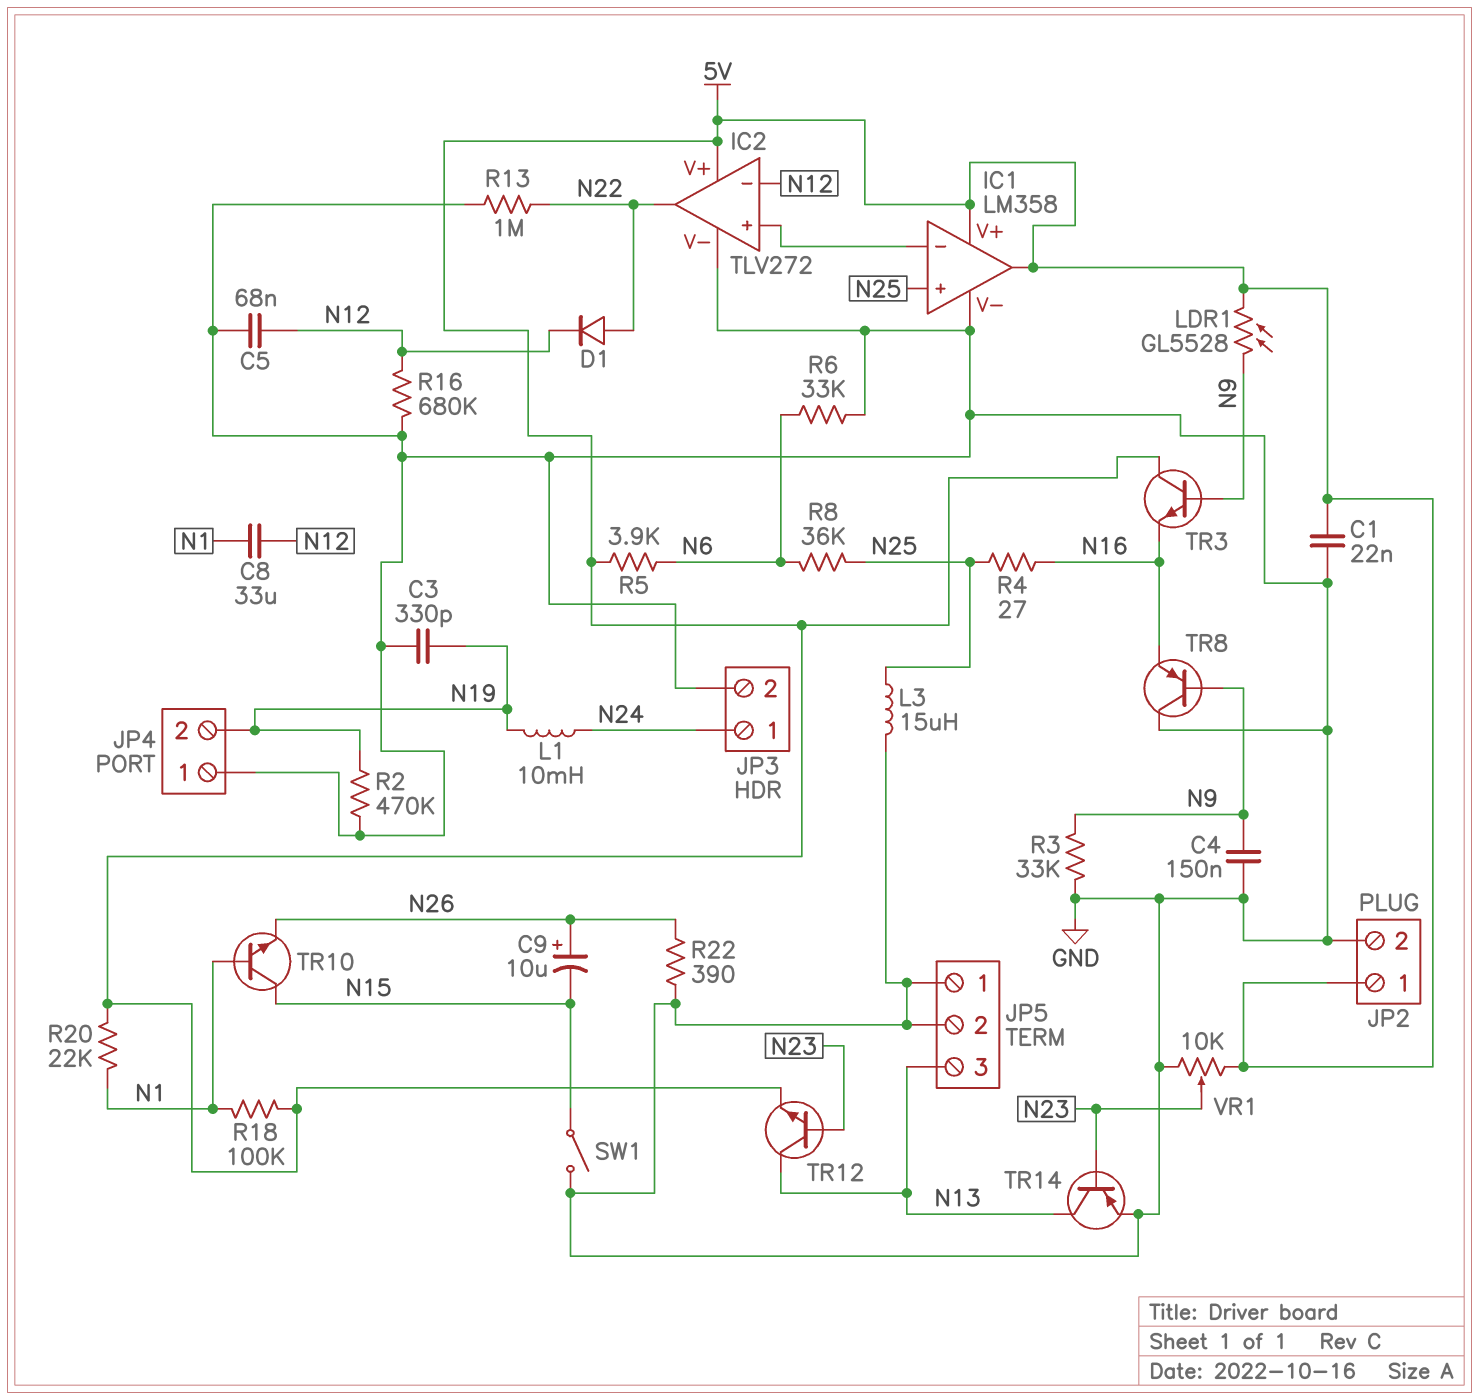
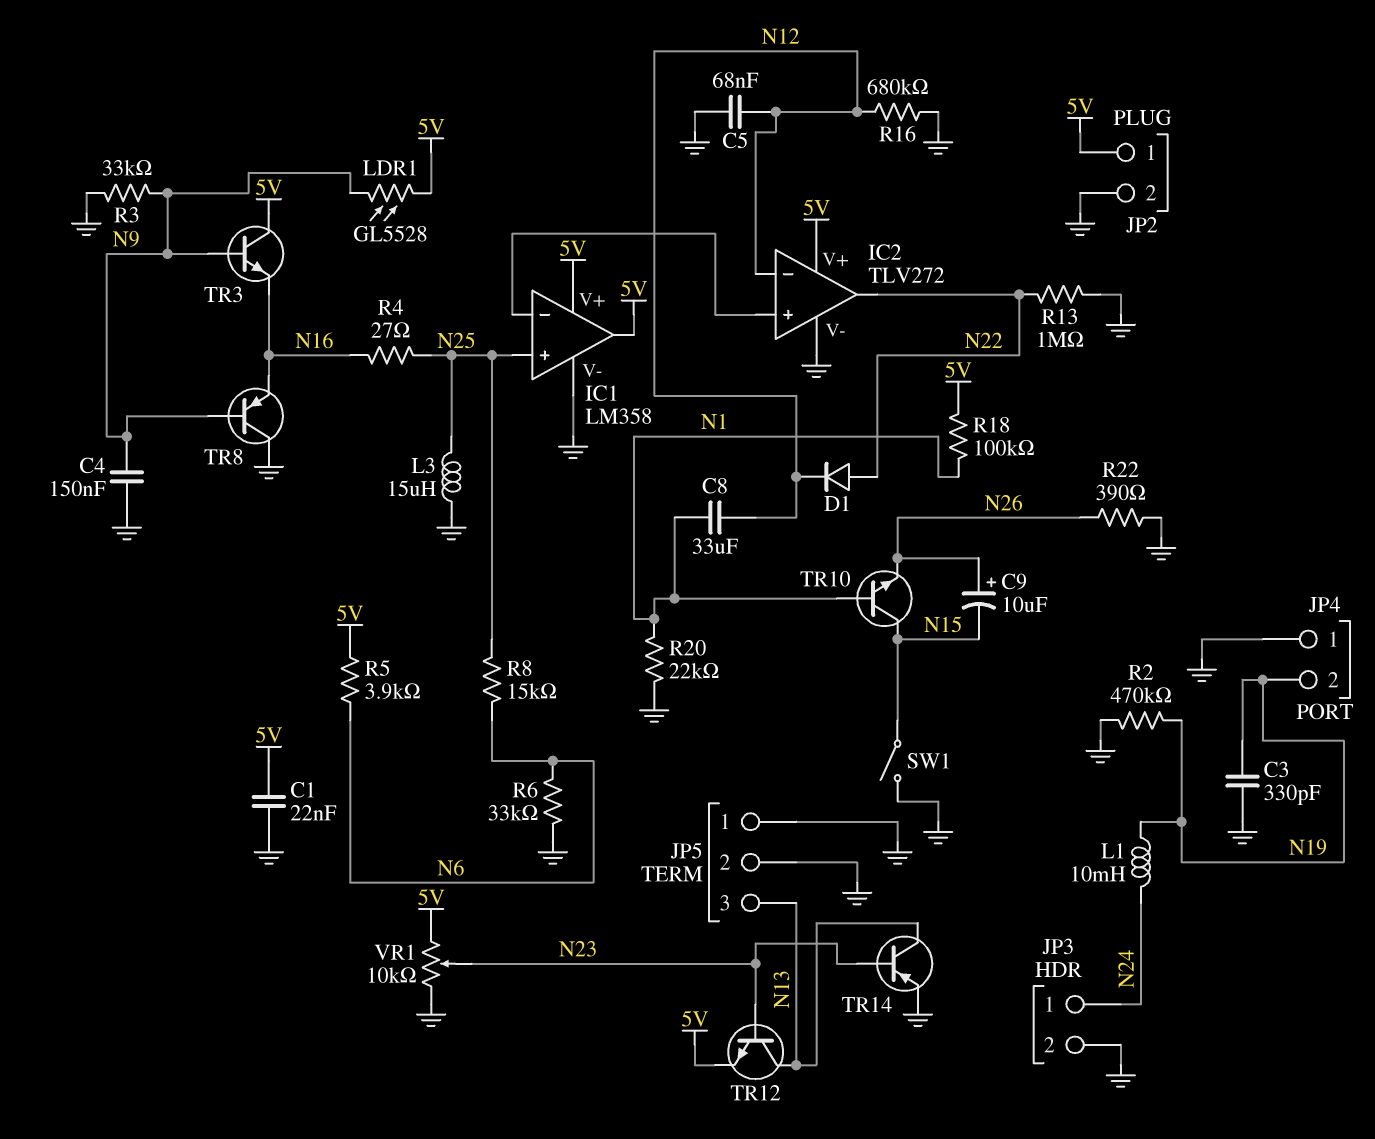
R8: 36k (N6, N25) -> 15k (N6, N25)
R20: 22k (5V, N1) -> 22k (GND, N1)

